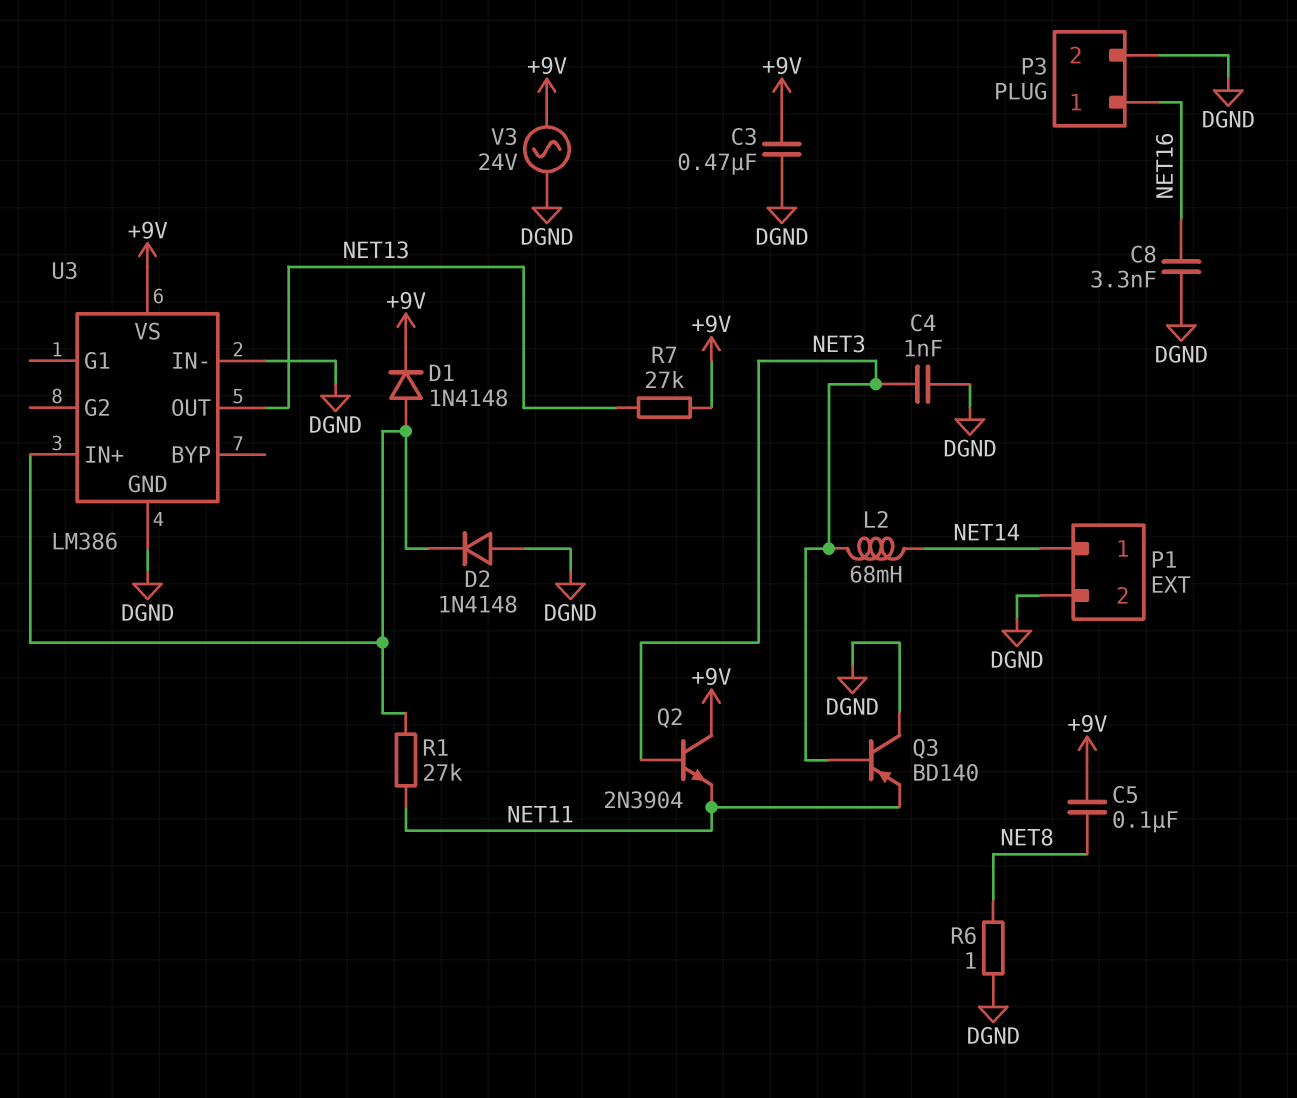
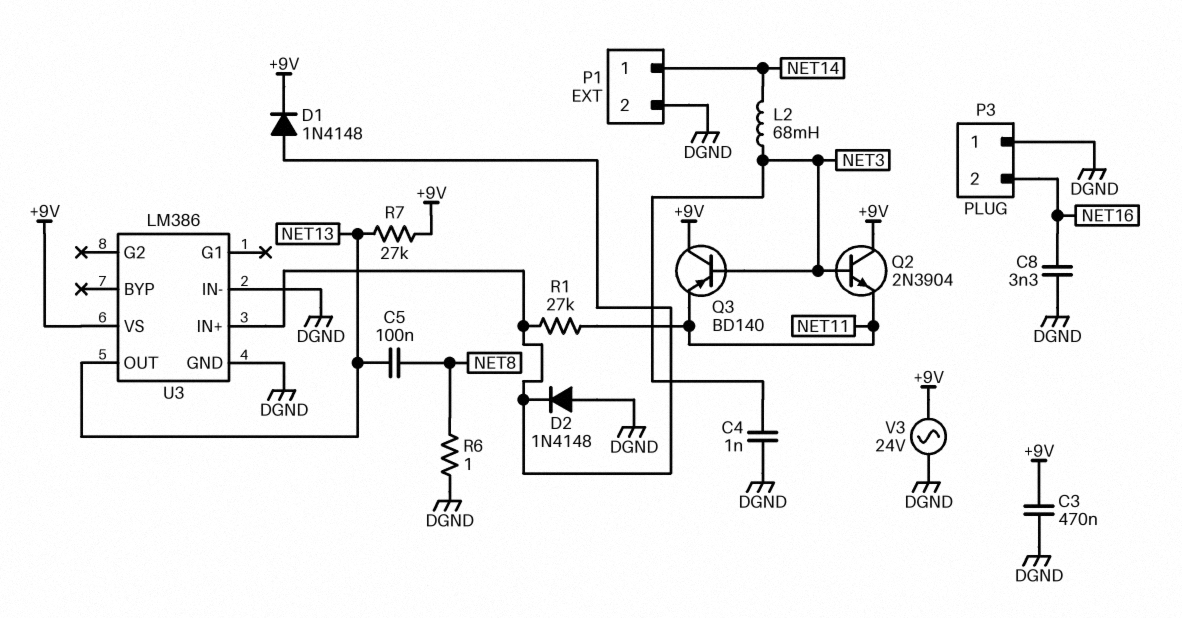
C5: 100nF (+9V, NET8) -> 100nF (NET8, NET13)
P3 pin 1: NET16 -> DGND
P3 pin 2: DGND -> NET16
Q3: PNP BD140 (B NET3, C DGND, E NET11) -> PNP BD140 (B NET3, C +9V, E NET11)

